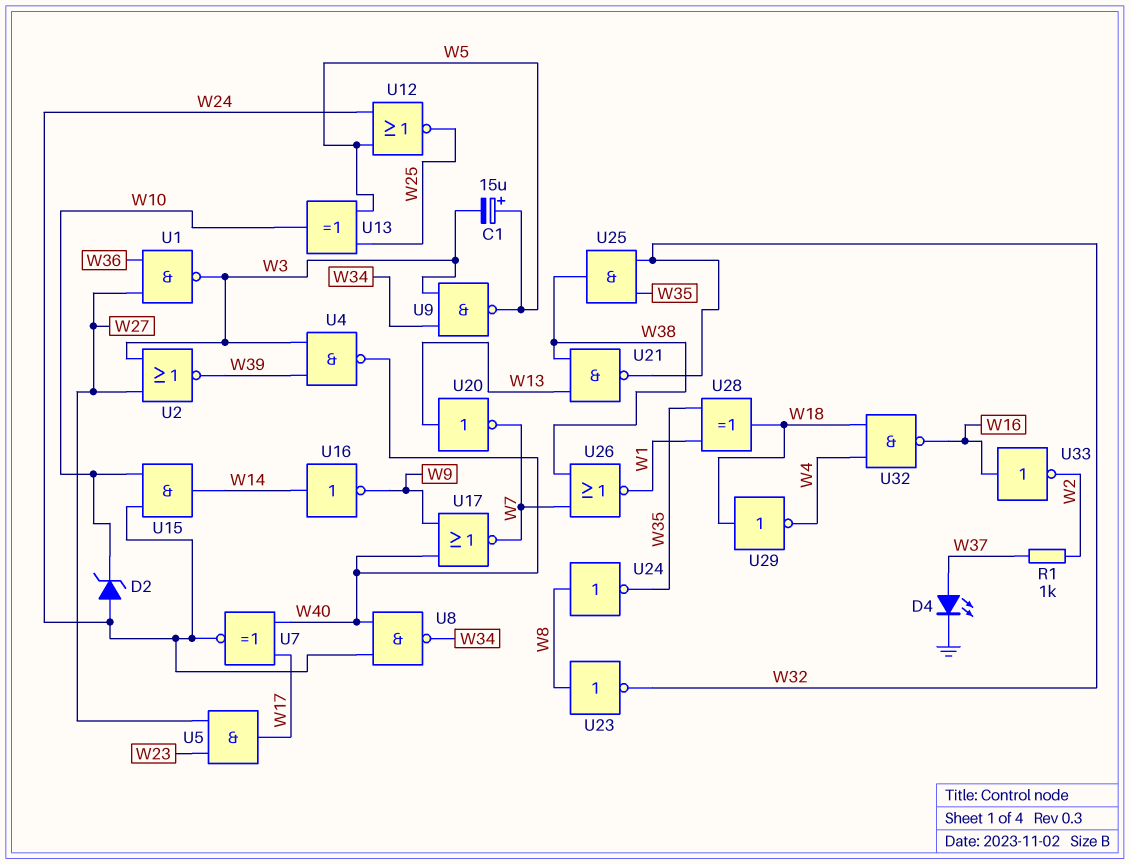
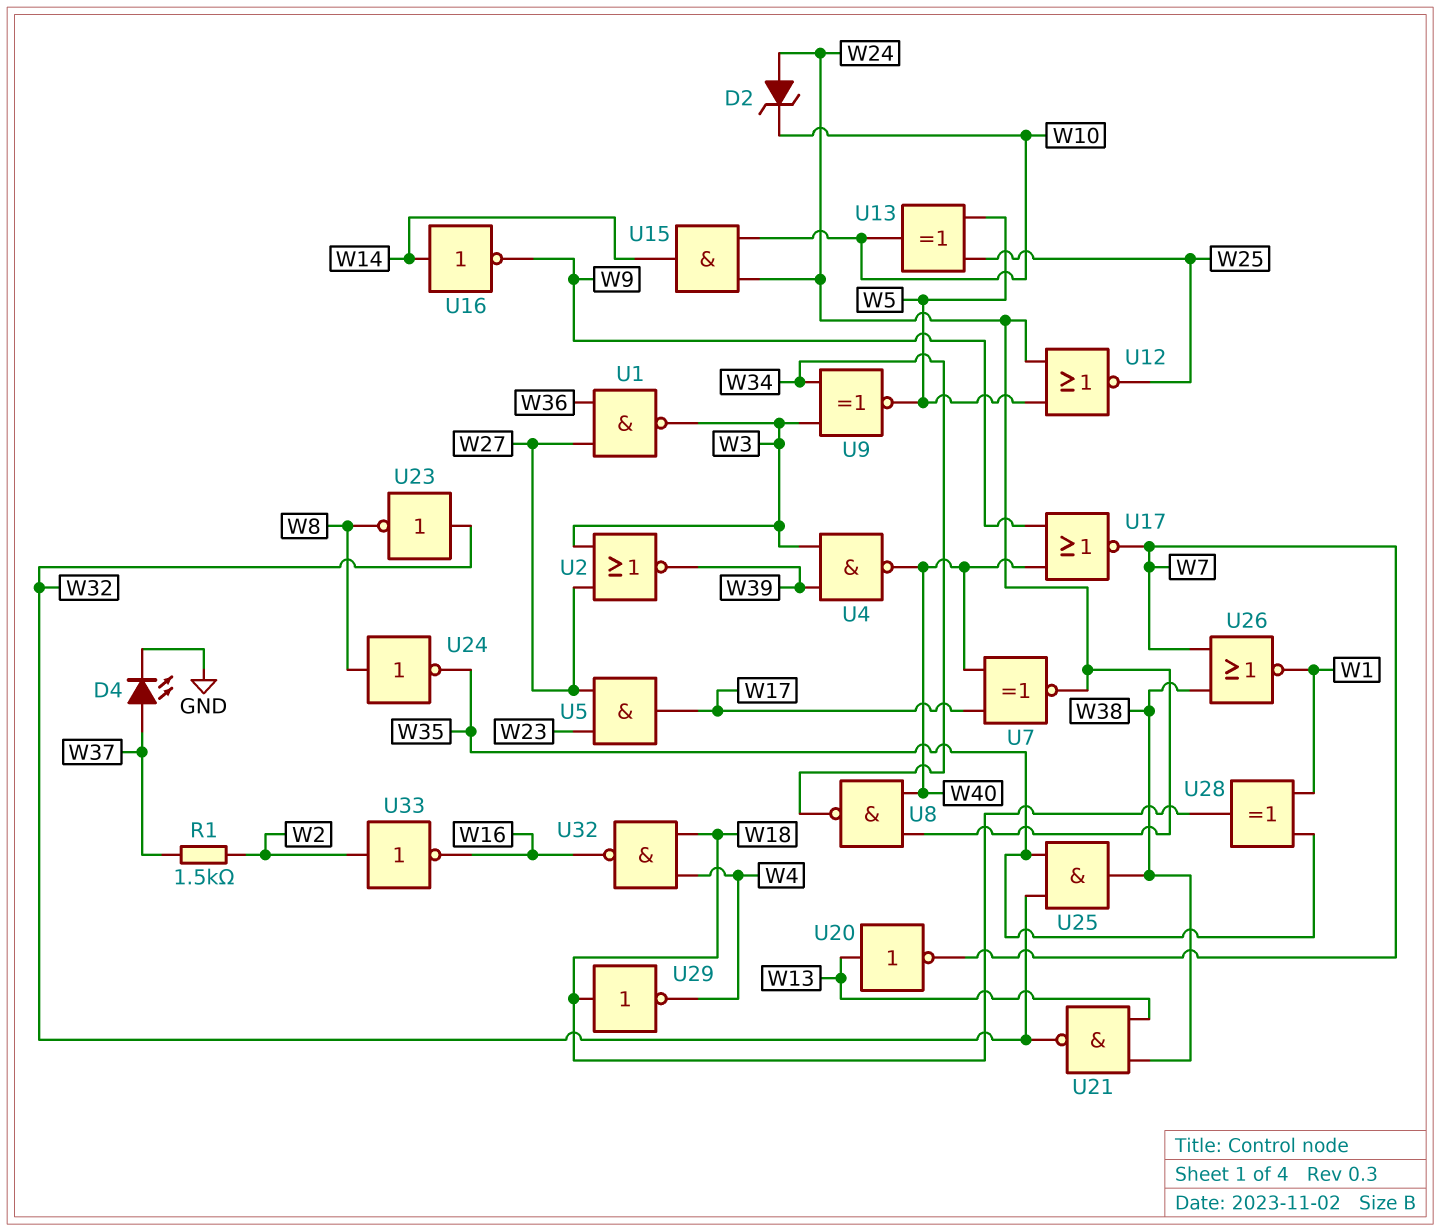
C1: 15uF (plus W5, minus W3) -> none
R1: 1k (W2, W37) -> 1.5k (W2, W37)
U9: NAND (in W3, in W34, out W5) -> XNOR (in W3, in W34, out W5)
U23: NOT (in W8, out W32) -> NOT (in W32, out W8)
U33: NOT (in W16, out W2) -> NOT (in W2, out W16)

